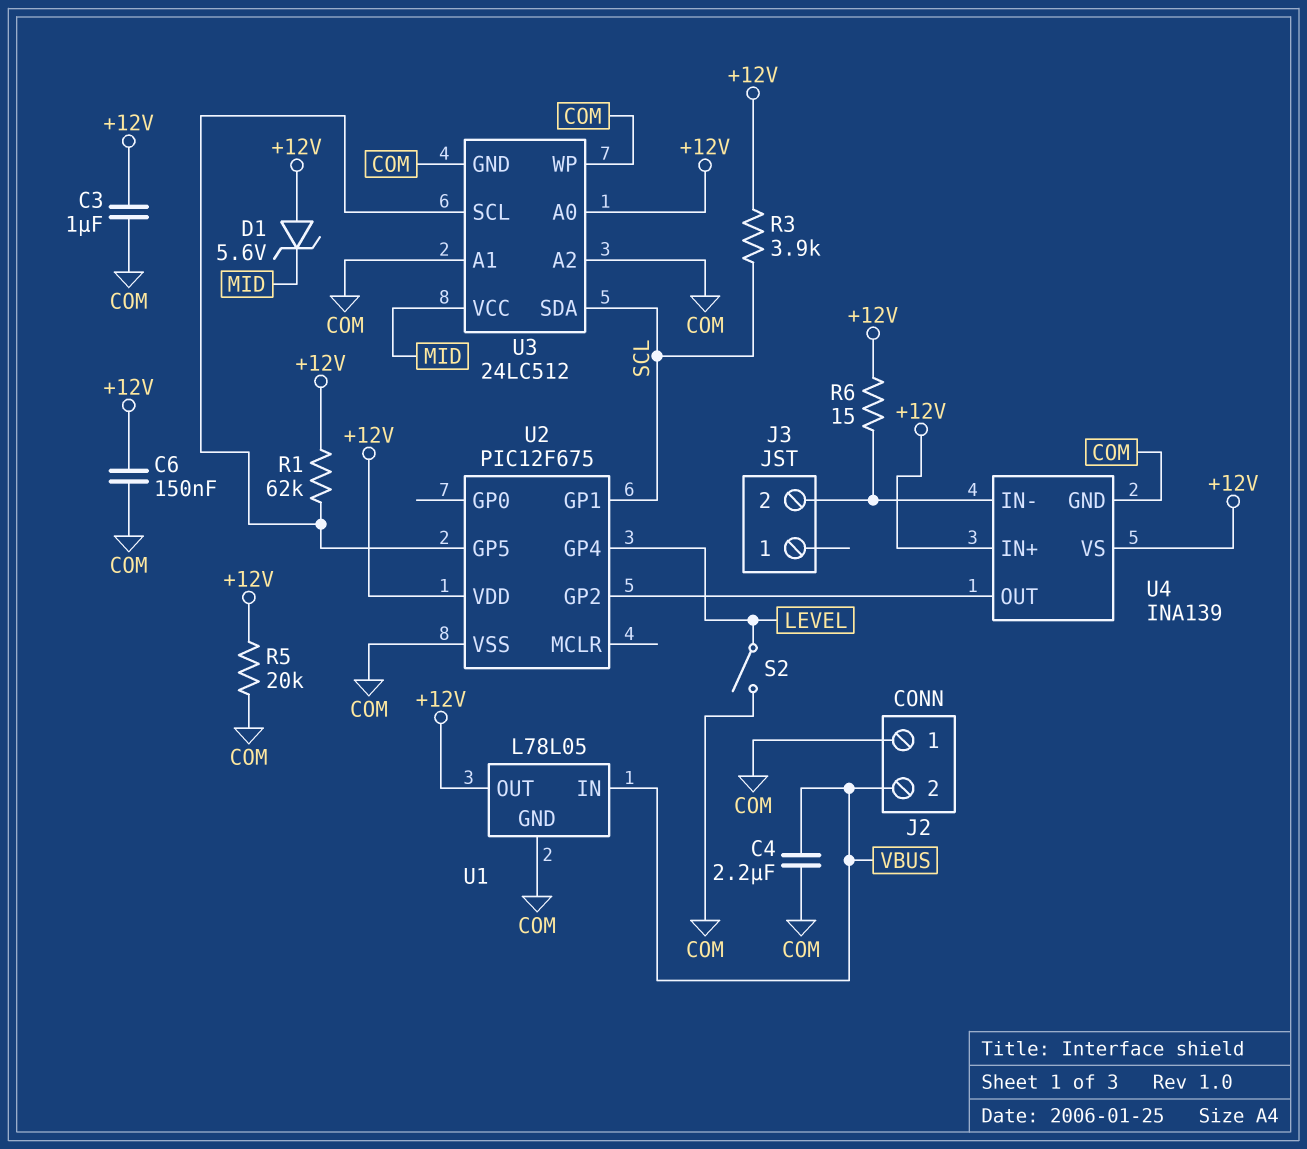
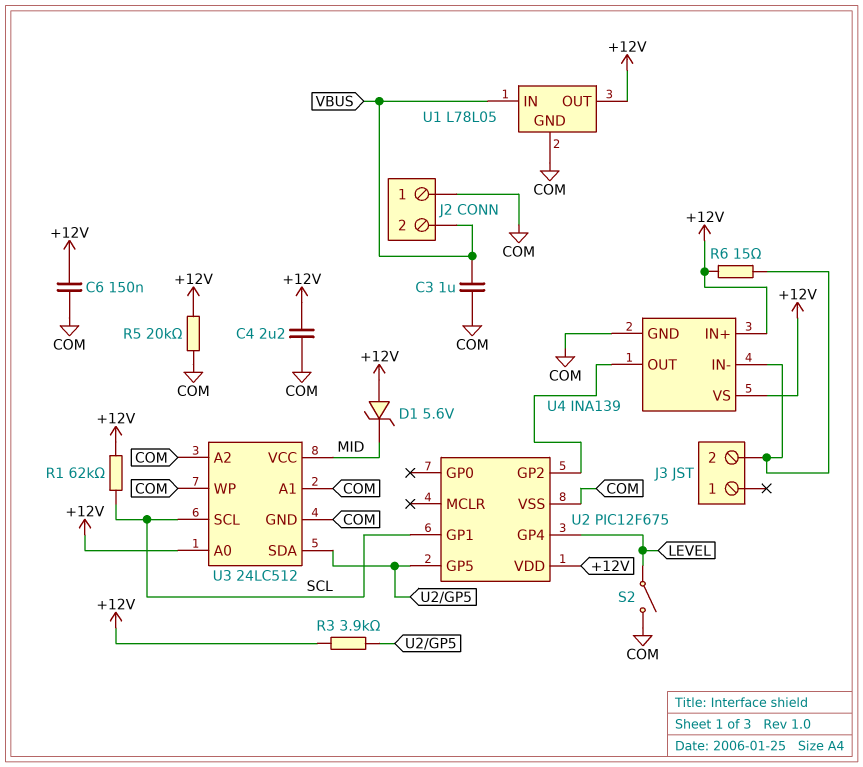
C3: 1uF (+12V, COM) -> 1uF (COM, VBUS)
C4: 2.2uF (COM, VBUS) -> 2.2uF (+12V, COM)
R1: 62k (+12V, U2/GP5) -> 62k (+12V, SCL)
R3: 3.9k (+12V, SCL) -> 3.9k (+12V, U2/GP5)
U3 pin SCL: U2/GP5 -> SCL
U3 pin SDA: SCL -> U2/GP5

